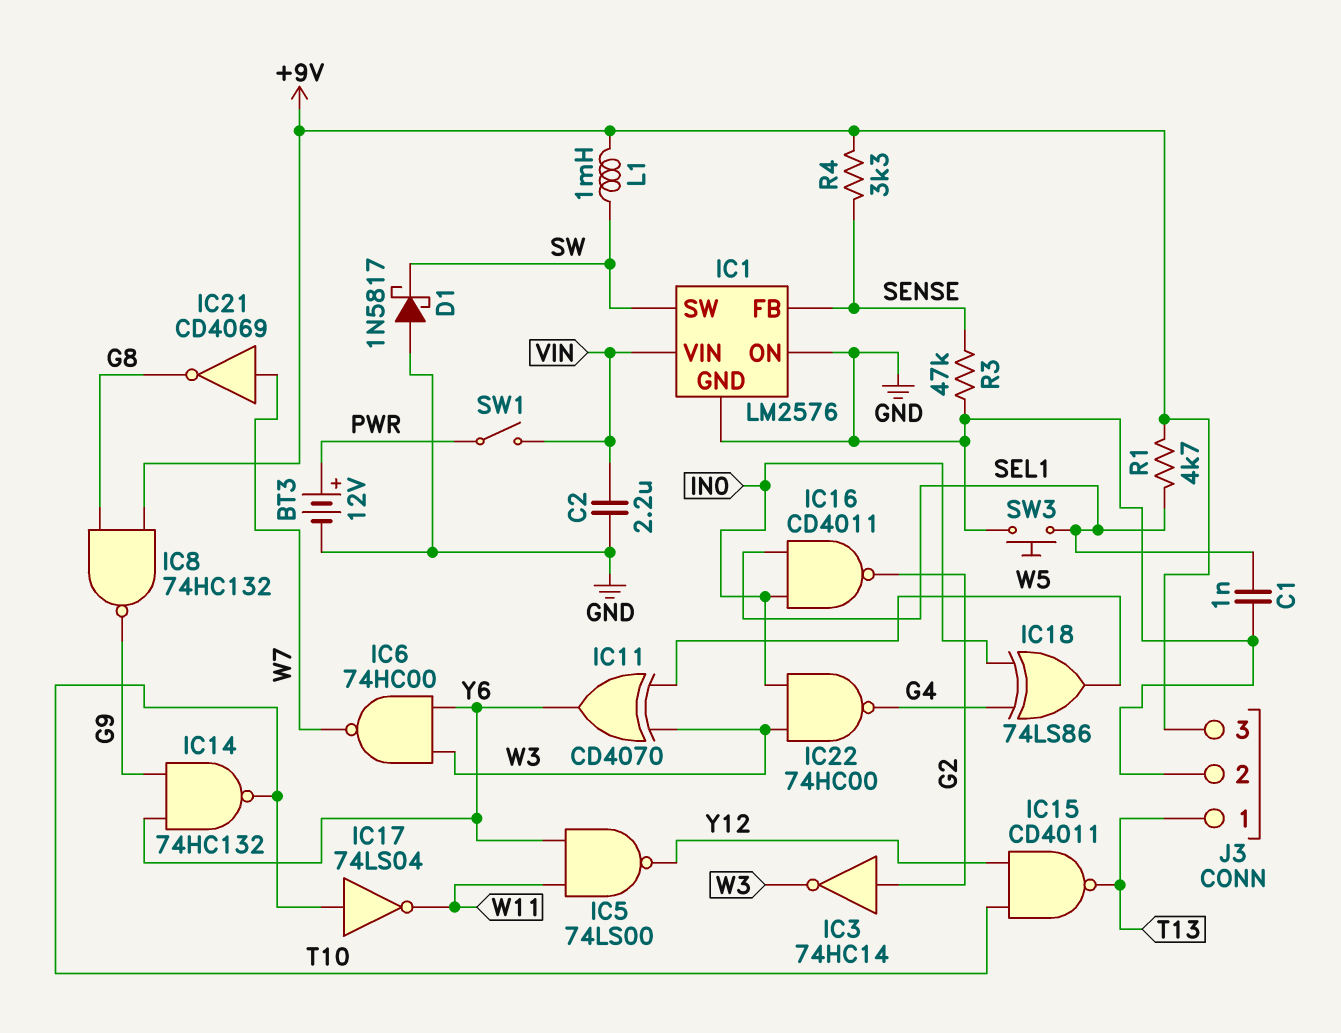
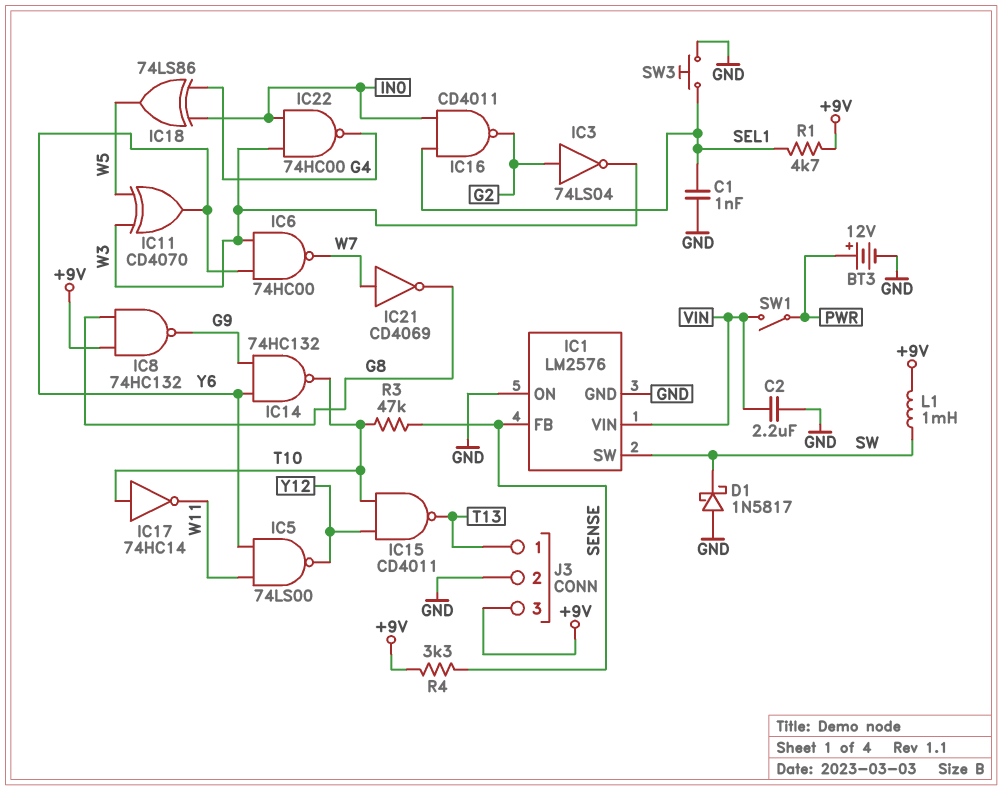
IC3: NOT 74HC14 (in G2, out W3) -> NOT 74LS04 (in G2, out W3)
IC17: NOT 74LS04 (in T10, out W11) -> NOT 74HC14 (in T10, out W11)
R3: 47k (GND, SENSE) -> 47k (SENSE, T10)

